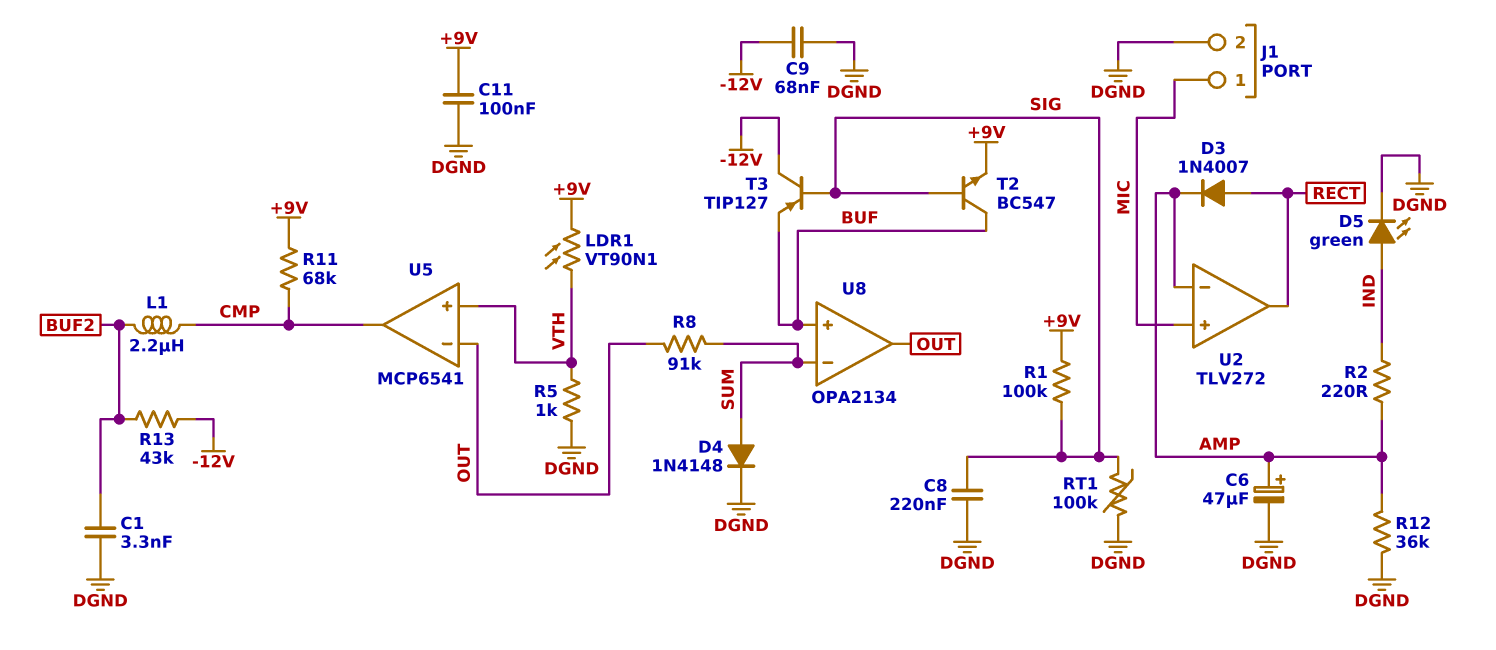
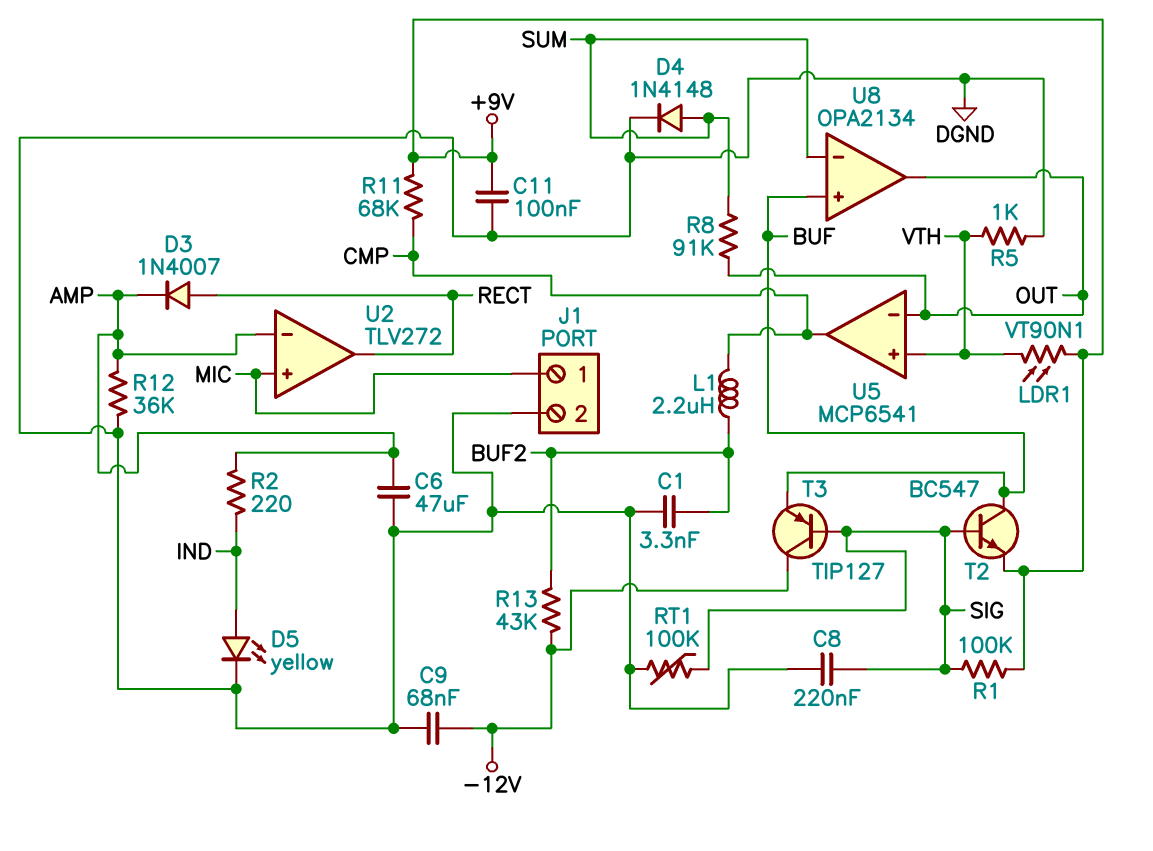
C6: 47uF (plus AMP, minus DGND) -> 47uF (AMP, DGND)
D5: LED green (A IND, K DGND) -> LED yellow (A IND, K DGND)

